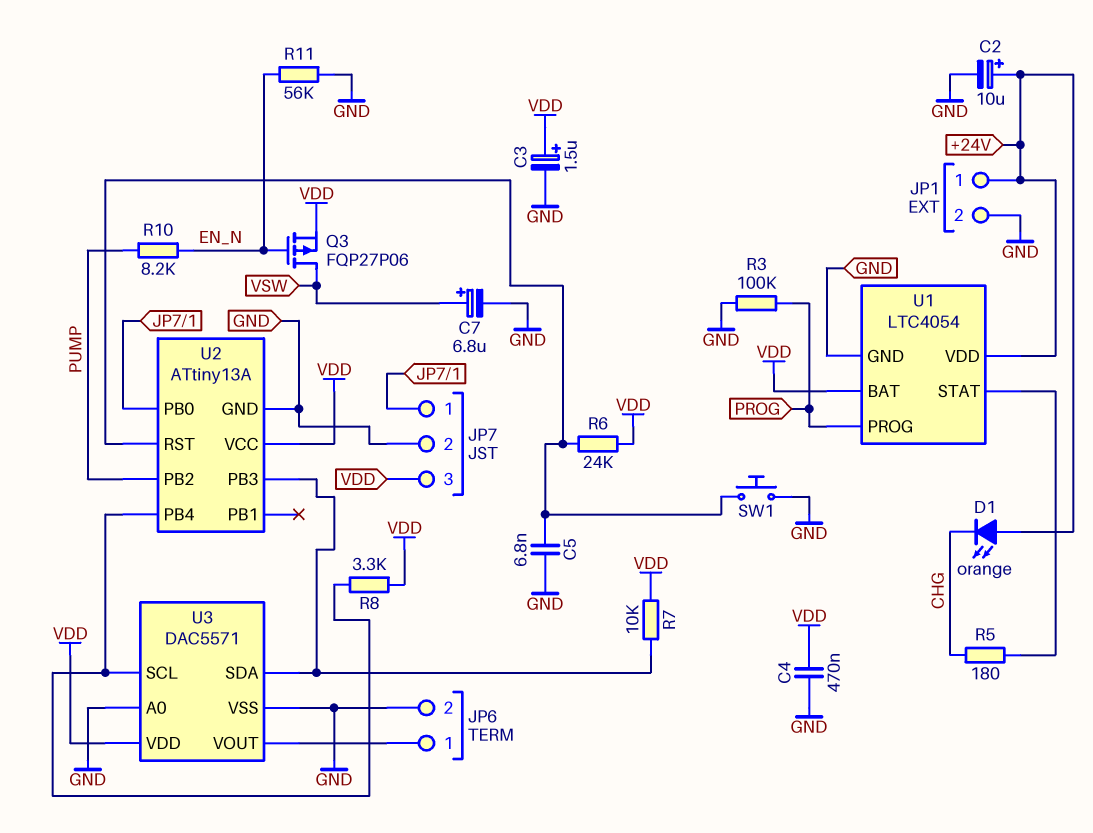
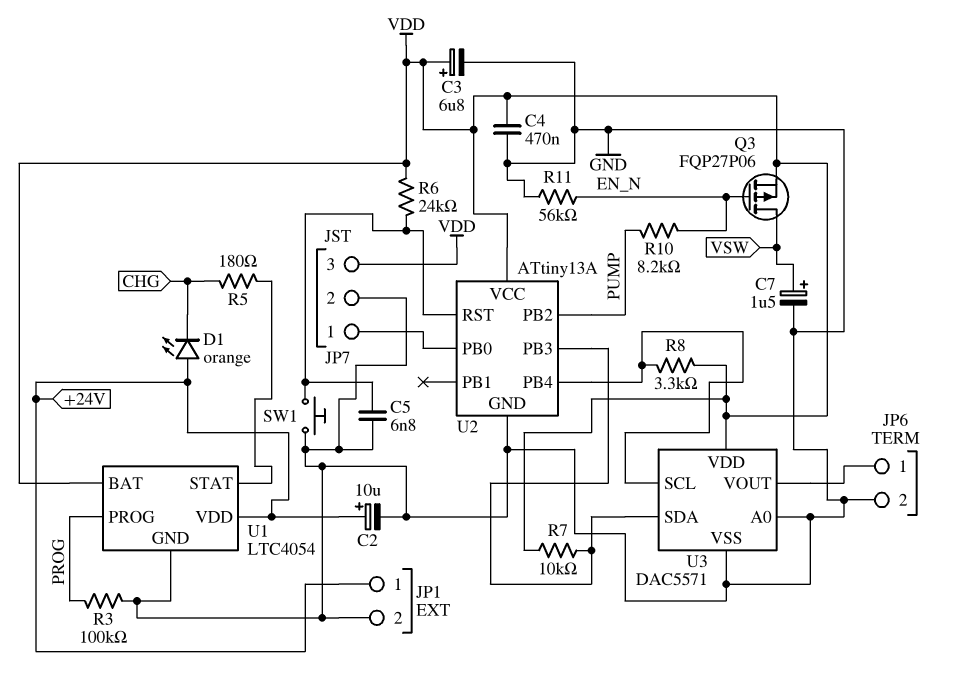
C3: 1.5uF (plus VDD, minus GND) -> 6.8uF (plus VDD, minus GND)
C7: 6.8uF (plus VSW, minus GND) -> 1.5uF (plus VSW, minus GND)

